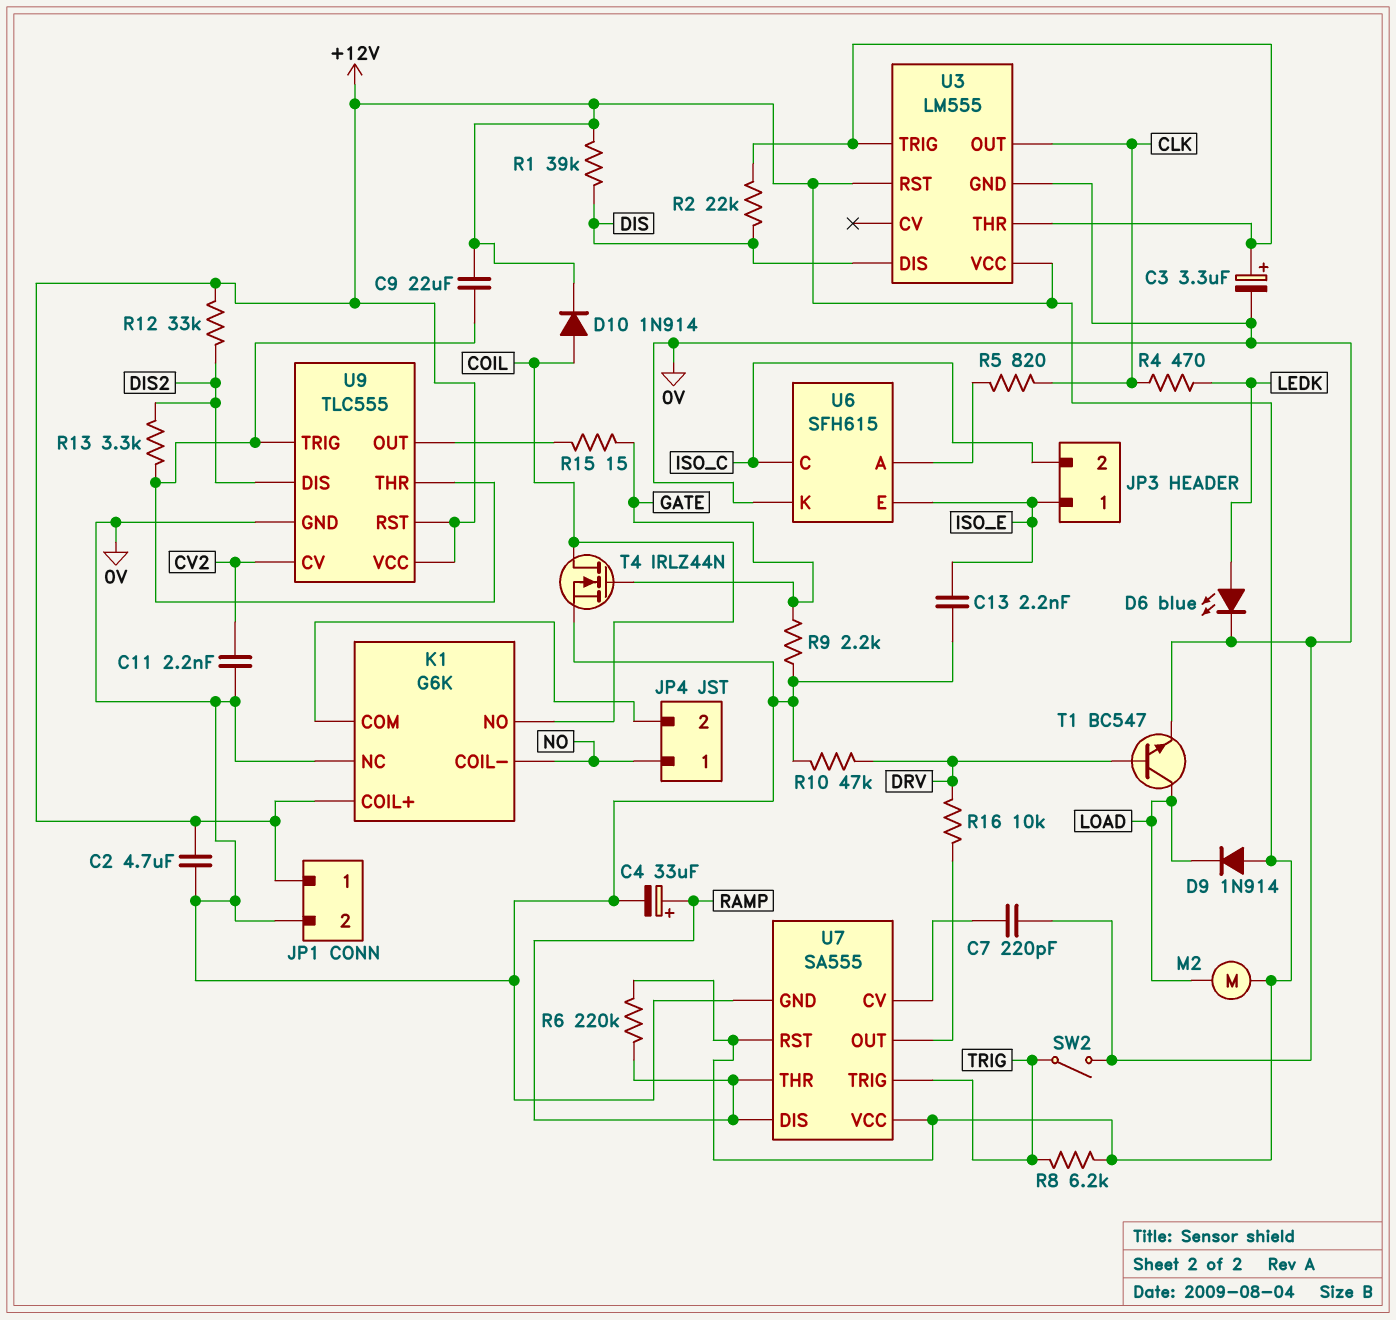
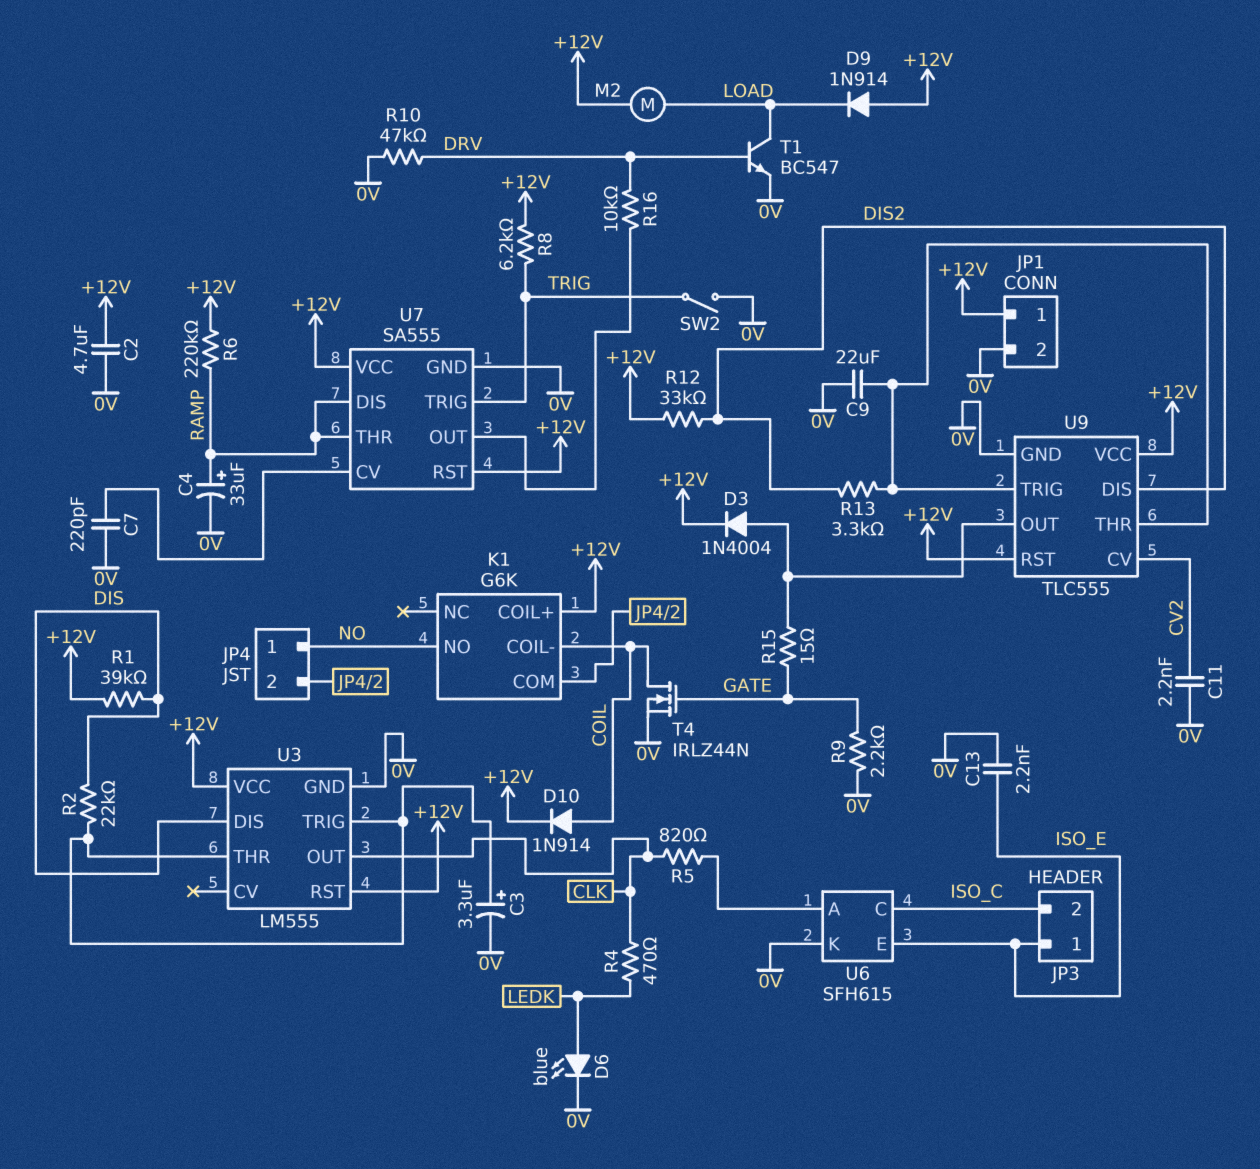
C9: 22uF (+12V, U9/THR) -> 22uF (0V, U9/THR)
D3: none -> diode 1N4004 (A U9/OUT, K +12V)
K1 pin COIL-: NO -> COIL
K1 pin NC: 0V -> none
K1 pin NO: COIL -> NO

